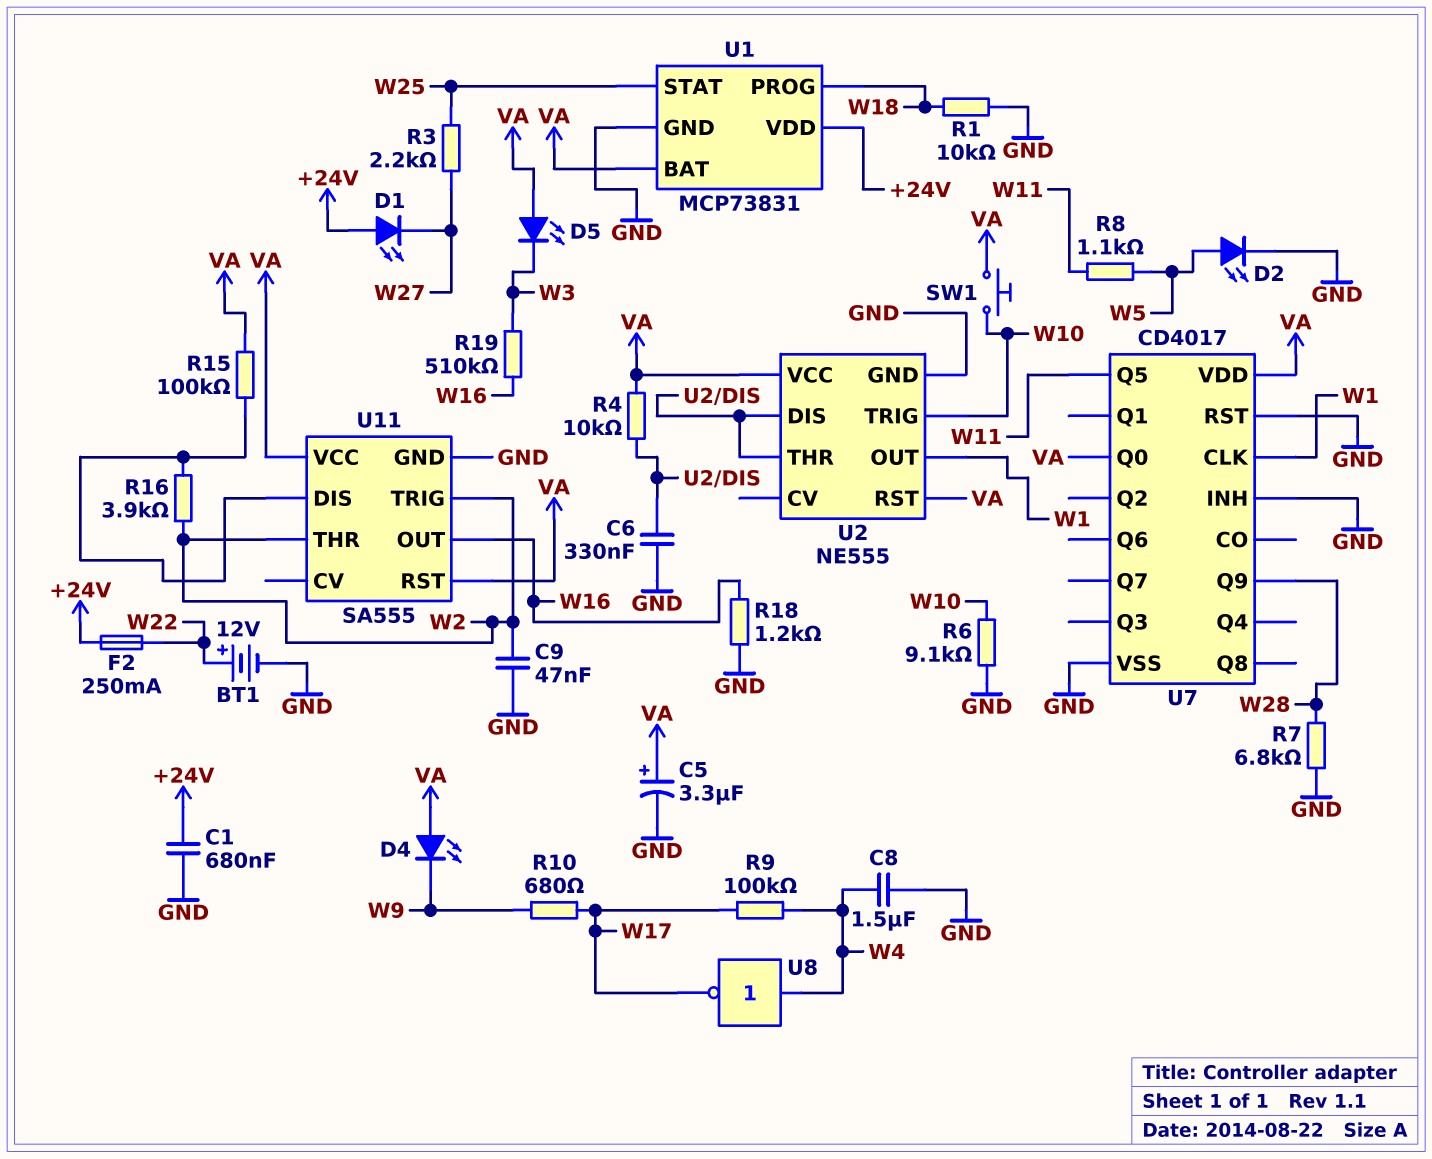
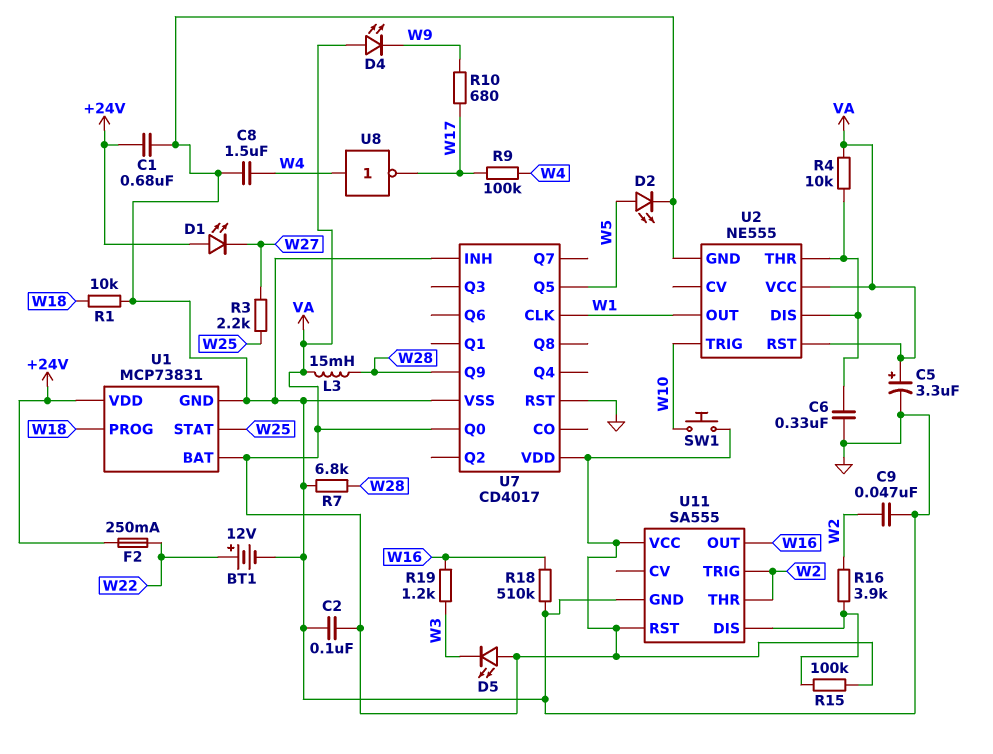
C2: none -> 100nF (GND, VA)
L3: none -> 15mH (VA, W28)
R6: 9.1k (GND, W10) -> none
R8: 1.1k (W5, W11) -> none
R18: 1.2k (GND, W16) -> 510k (GND, W16)
R19: 510k (W3, W16) -> 1.2k (W3, W16)
U7 pin Q5: W11 -> W5

